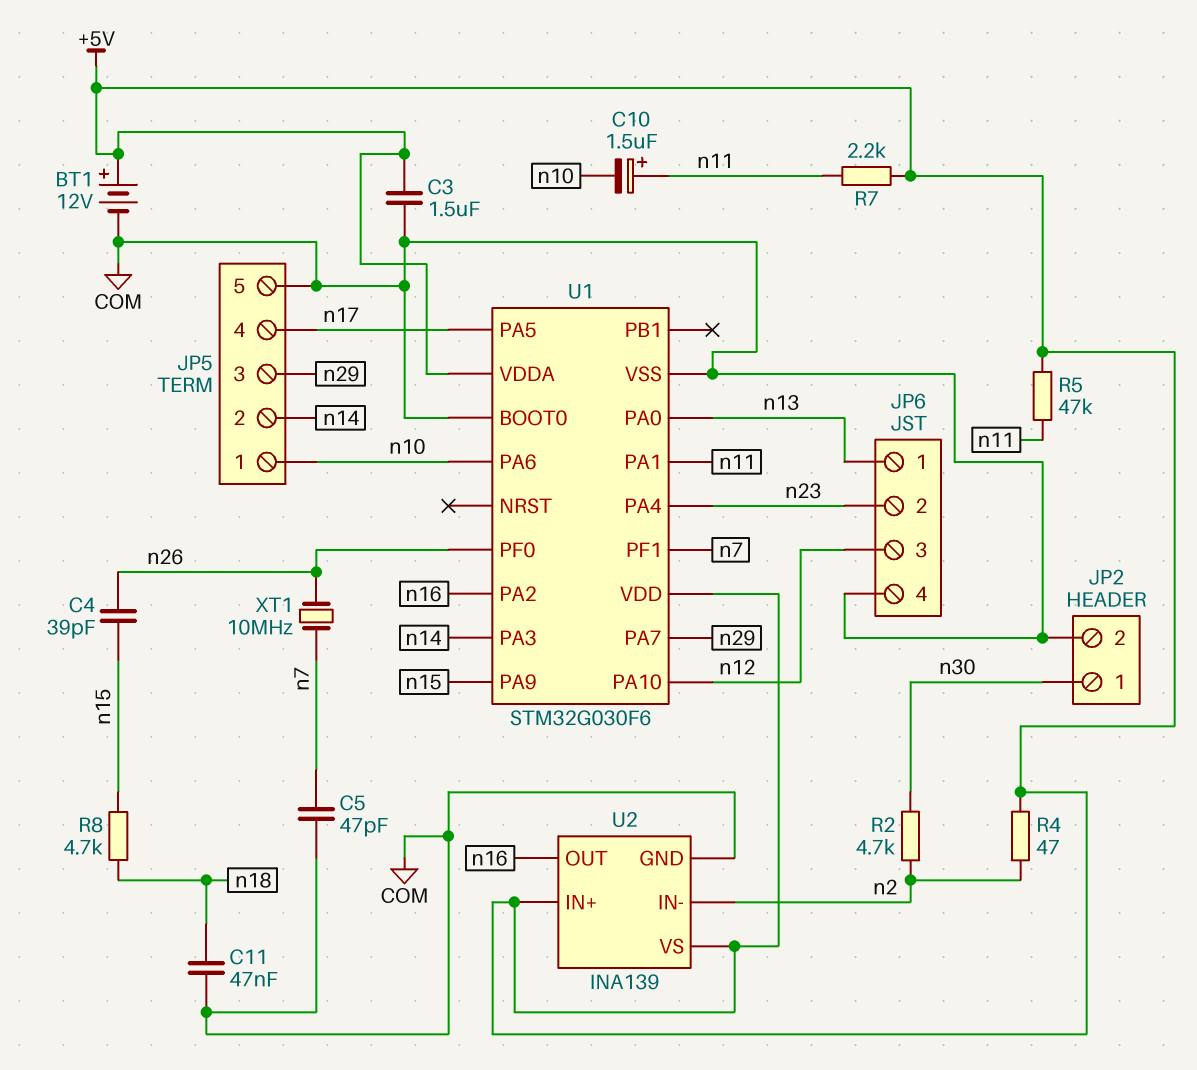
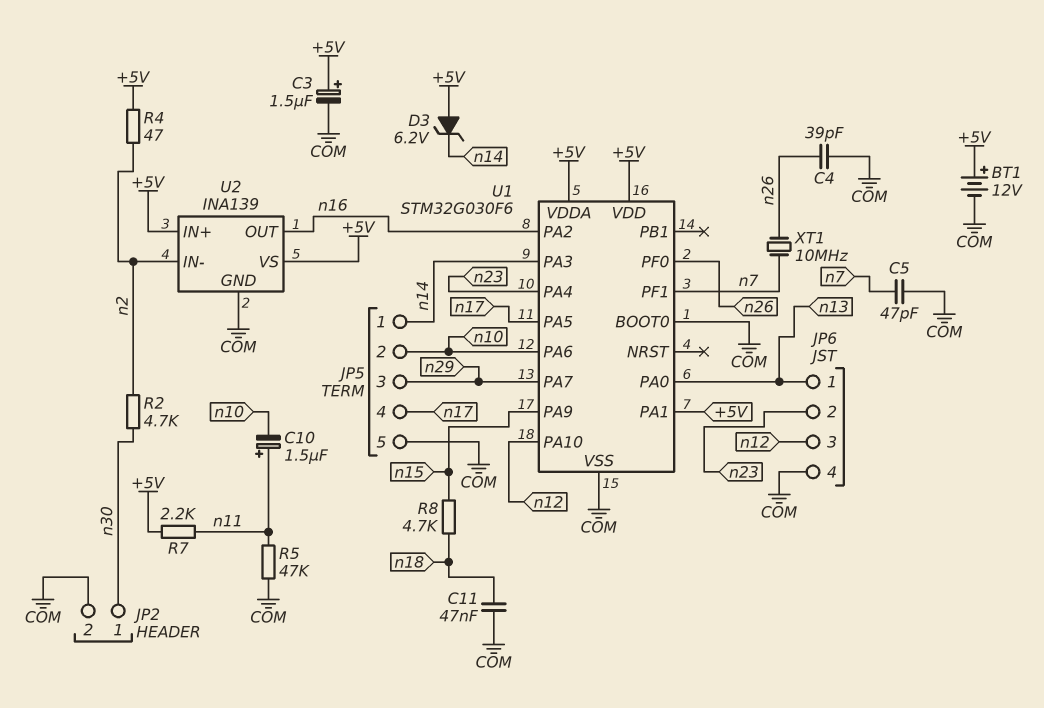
C3: 1.5uF (+5V, COM) -> 1.5uF (plus +5V, minus COM)
C4: 39pF (n15, n26) -> 39pF (COM, n26)
D3: none -> zener 6.2V (A +5V, K n14)
JP5 pin 1: n10 -> n14
JP5 pin 2: n14 -> n10
R5: 47k (+5V, n11) -> 47k (COM, n11)
U1 pin PA1: n11 -> +5V

